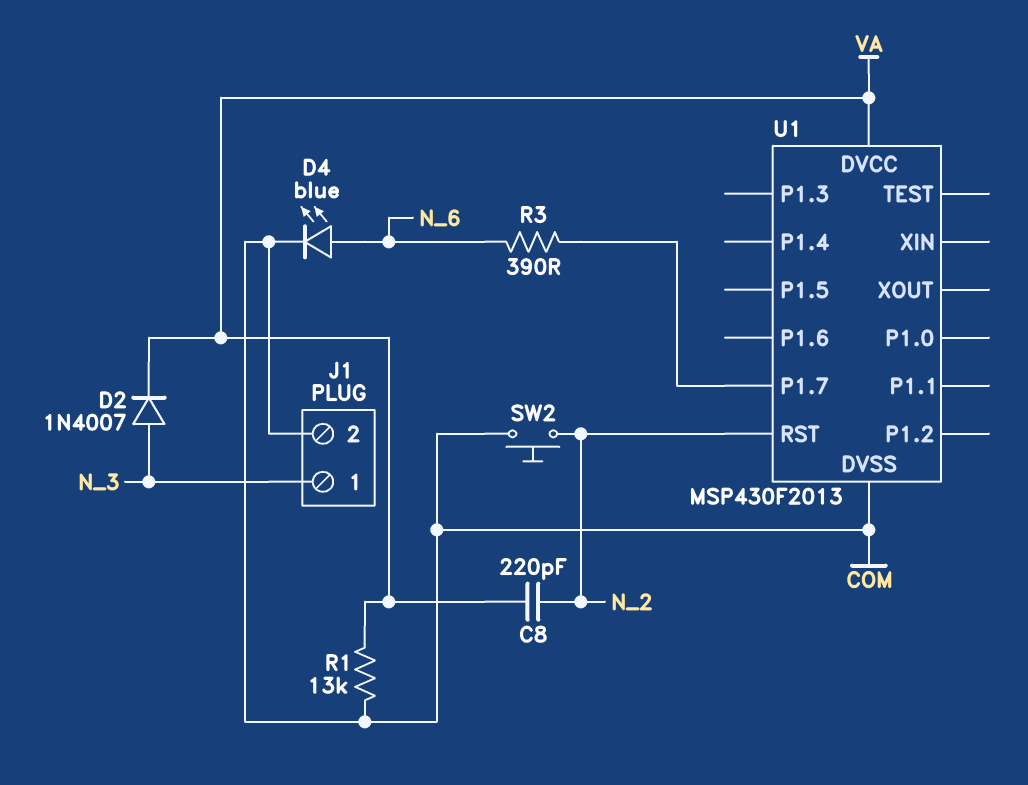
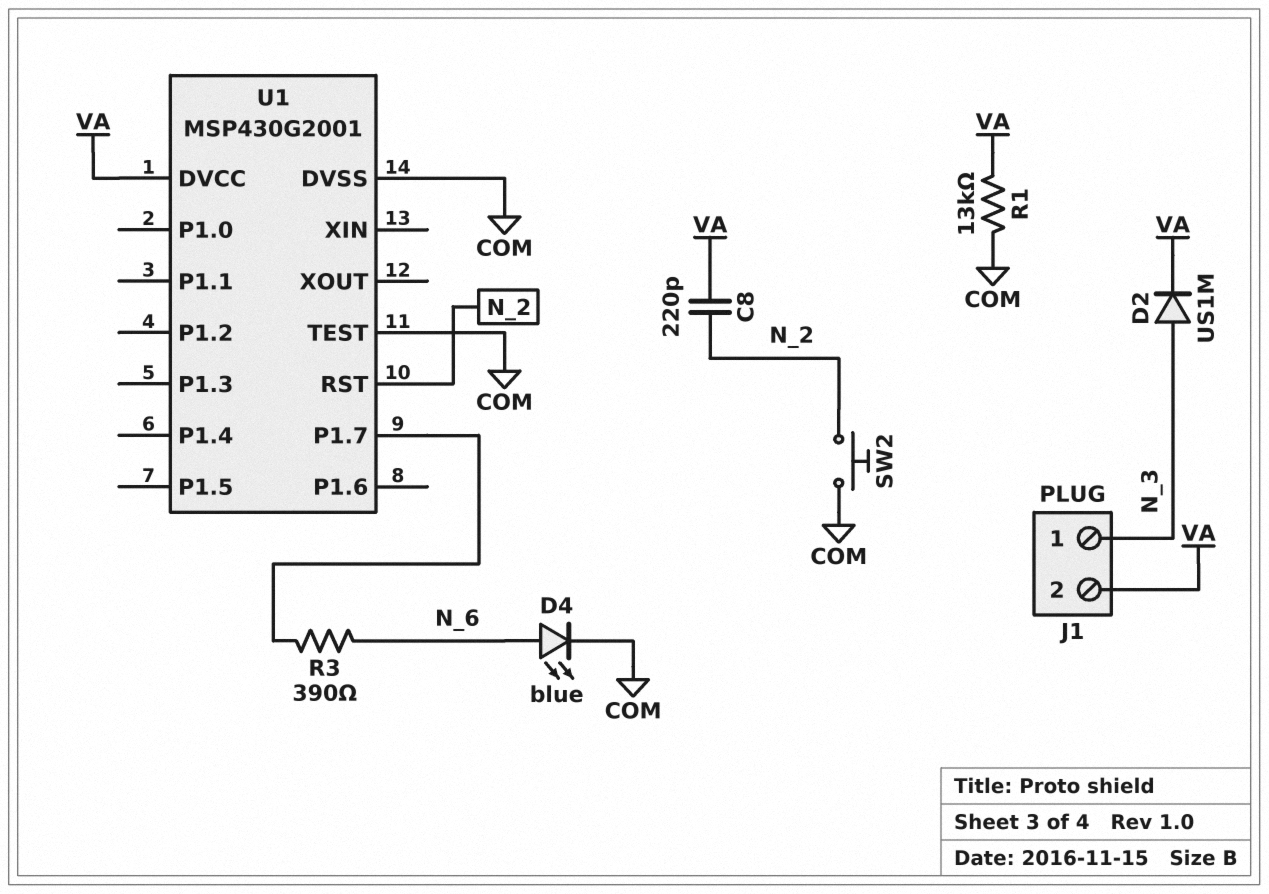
D2: diode 1N4007 (A N_3, K VA) -> diode US1M (A N_3, K VA)
J1 pin 2: COM -> VA
U1: MSP430F2013 -> MSP430G2001
U1 pin TEST: none -> COM

